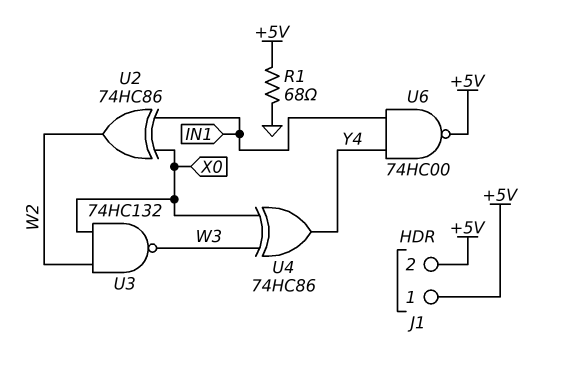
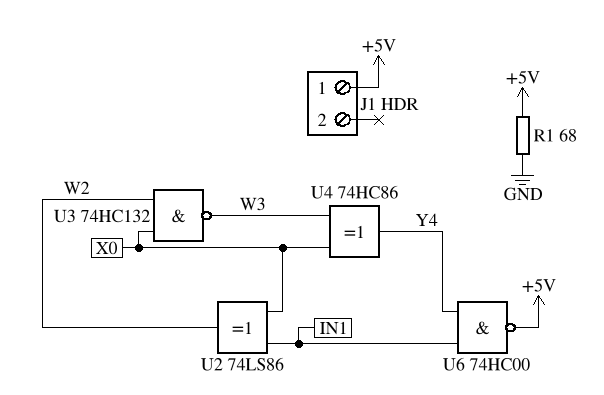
J1 pin 2: +5V -> none
U2: XOR 74HC86 (in IN1, in X0, out W2) -> XOR 74LS86 (in IN1, in X0, out W2)

